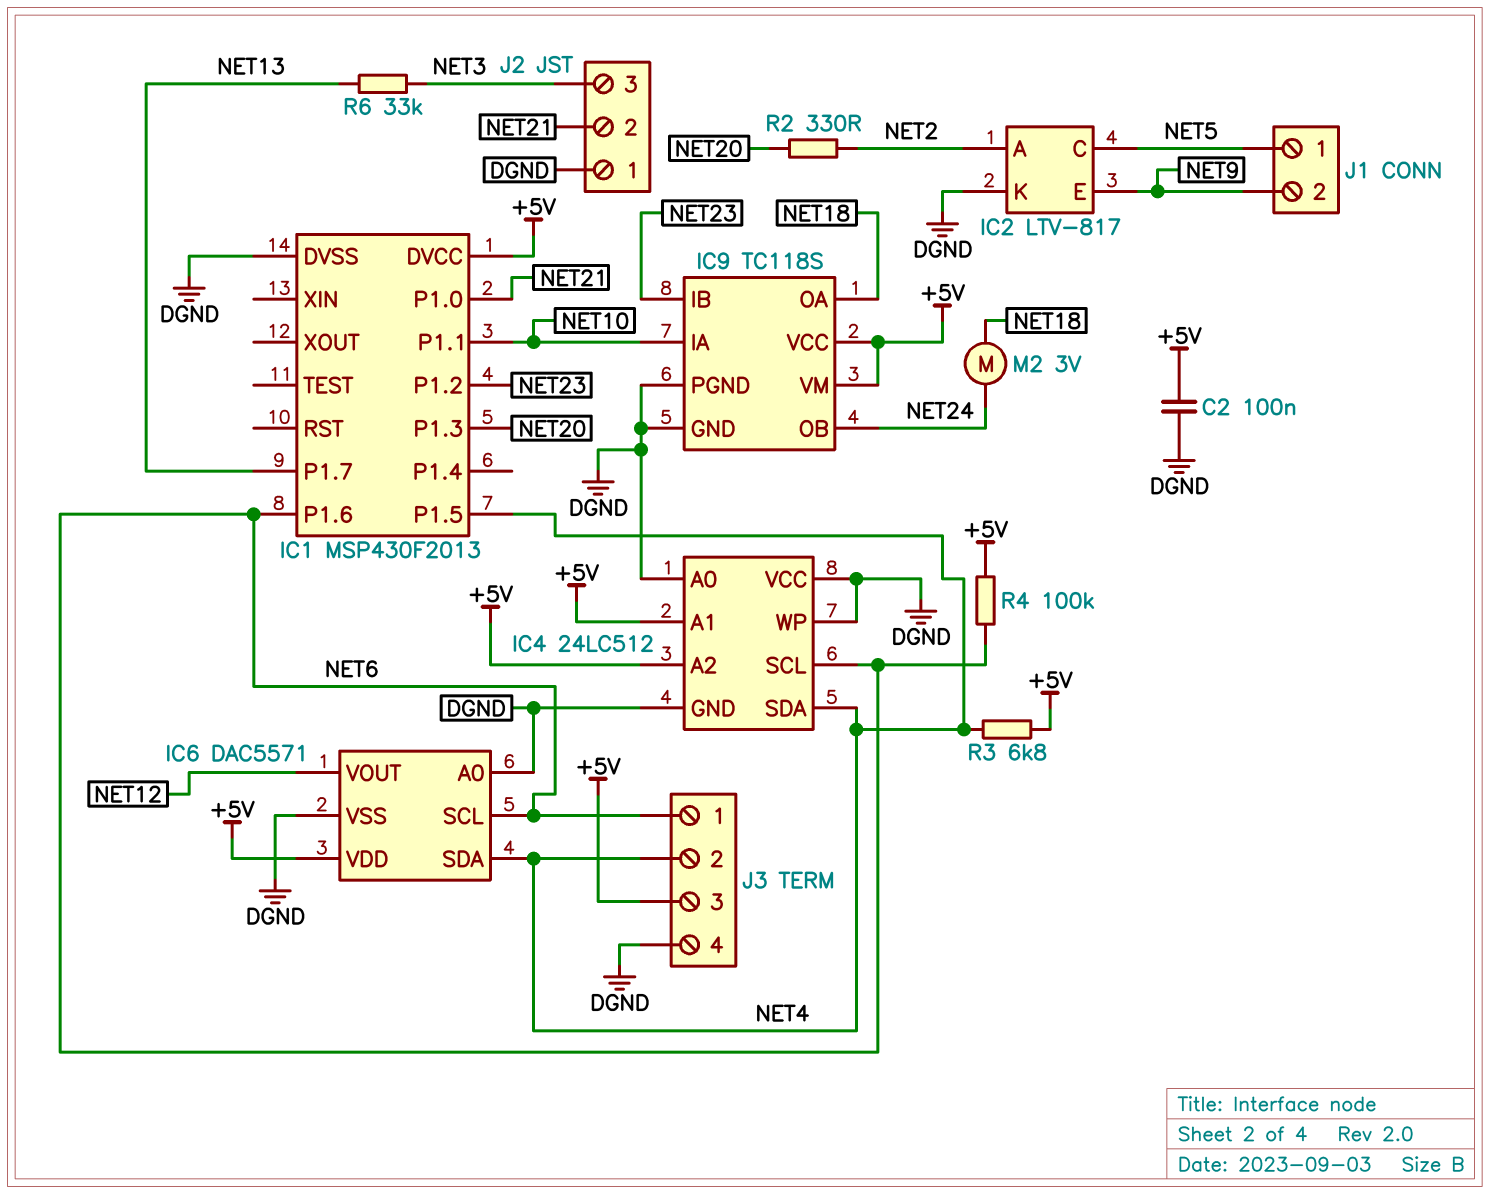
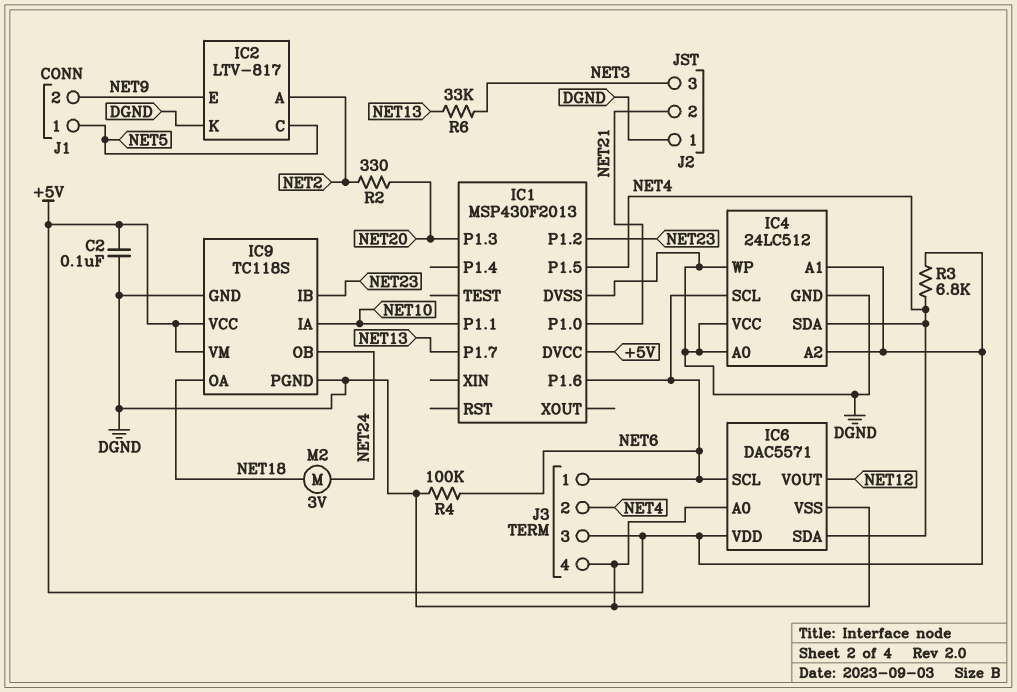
R4: 100k (+5V, NET6) -> 100k (DGND, NET6)

